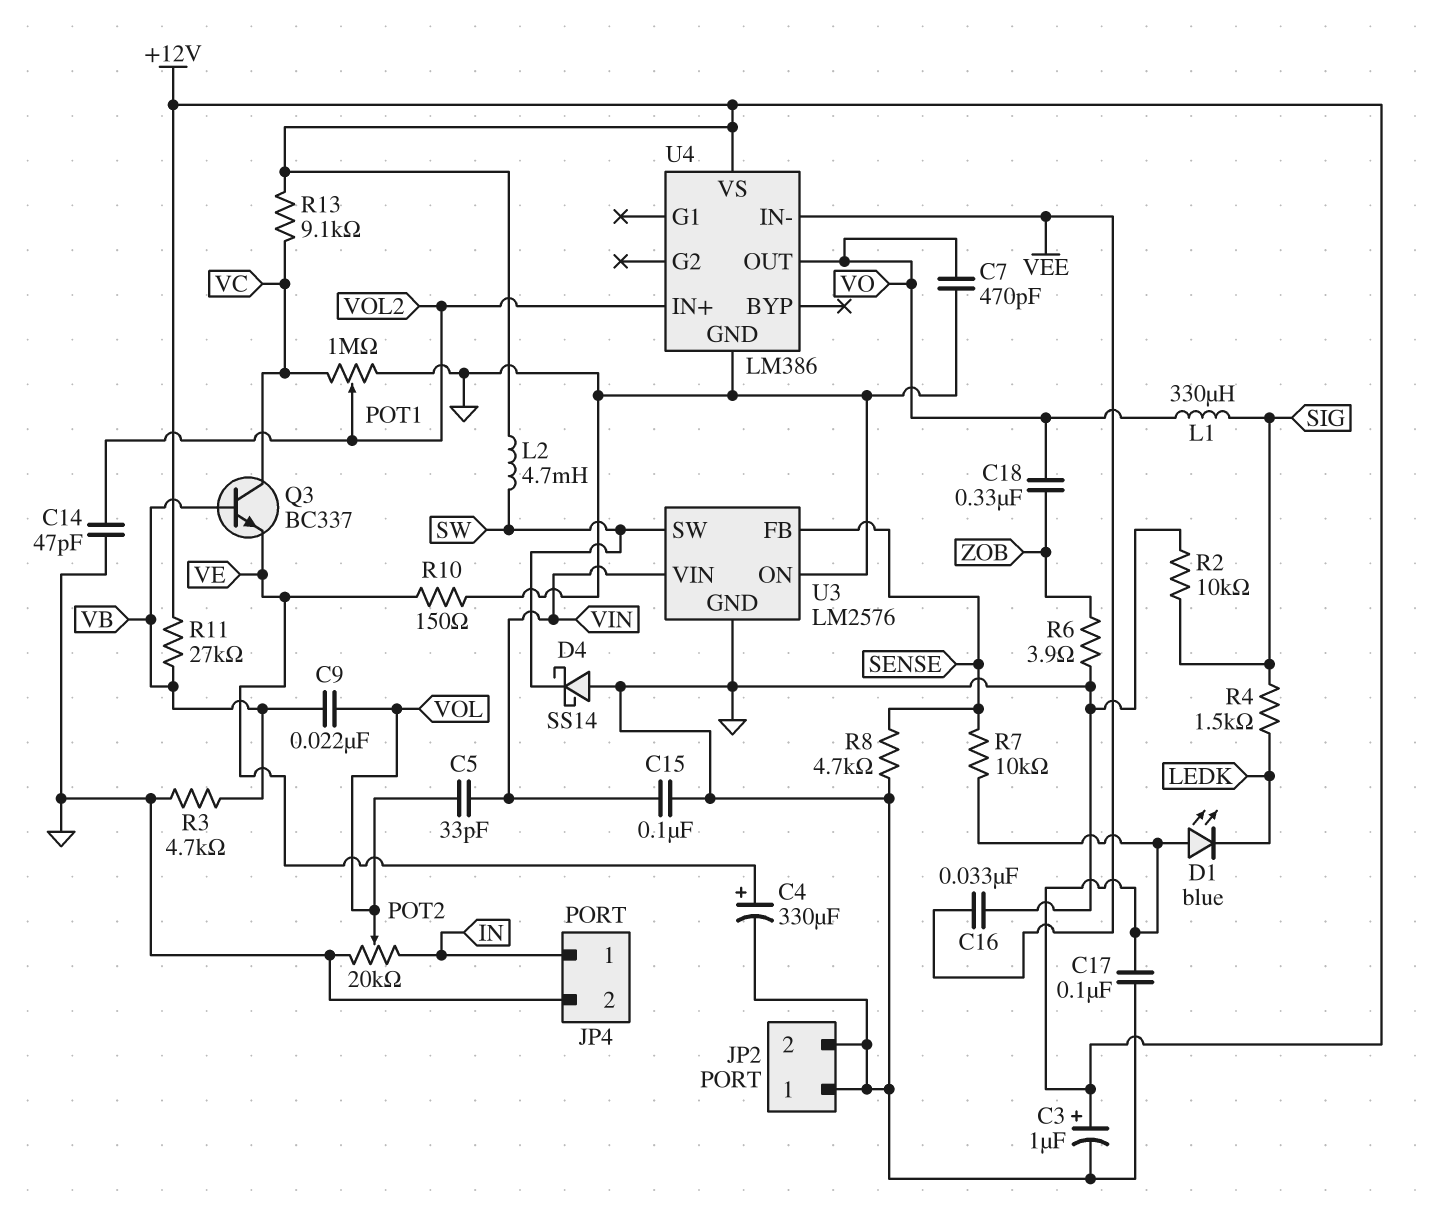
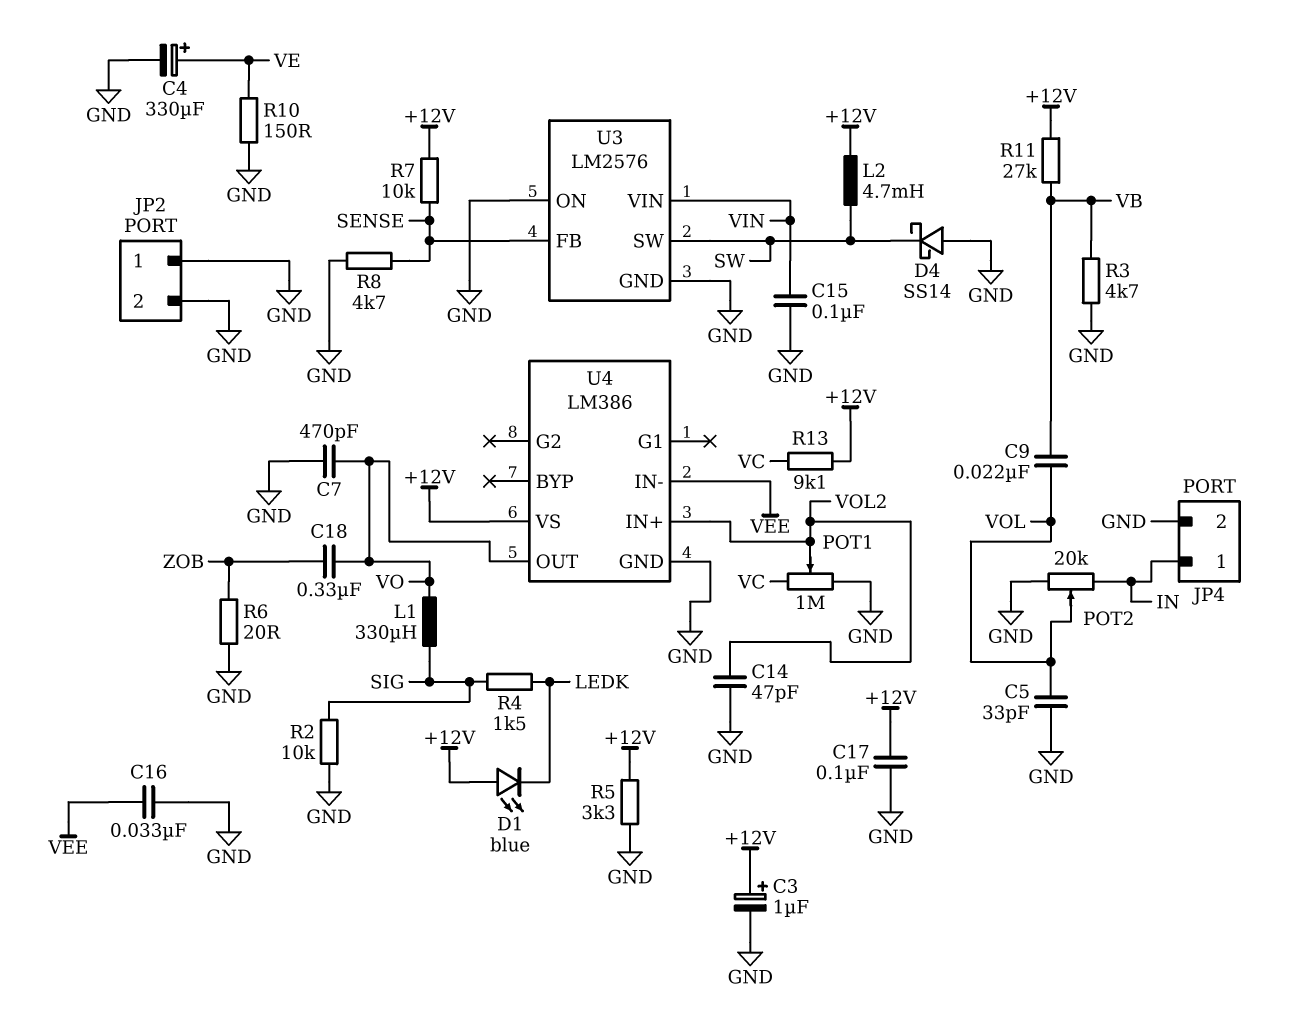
C5: 33pF (VIN, VOL) -> 33pF (GND, VOL)
Q3: NPN BC337 (B VB, C VC, E VE) -> none
R5: none -> 3.3k (+12V, GND)
R6: 3.9 (GND, ZOB) -> 20 (GND, ZOB)

